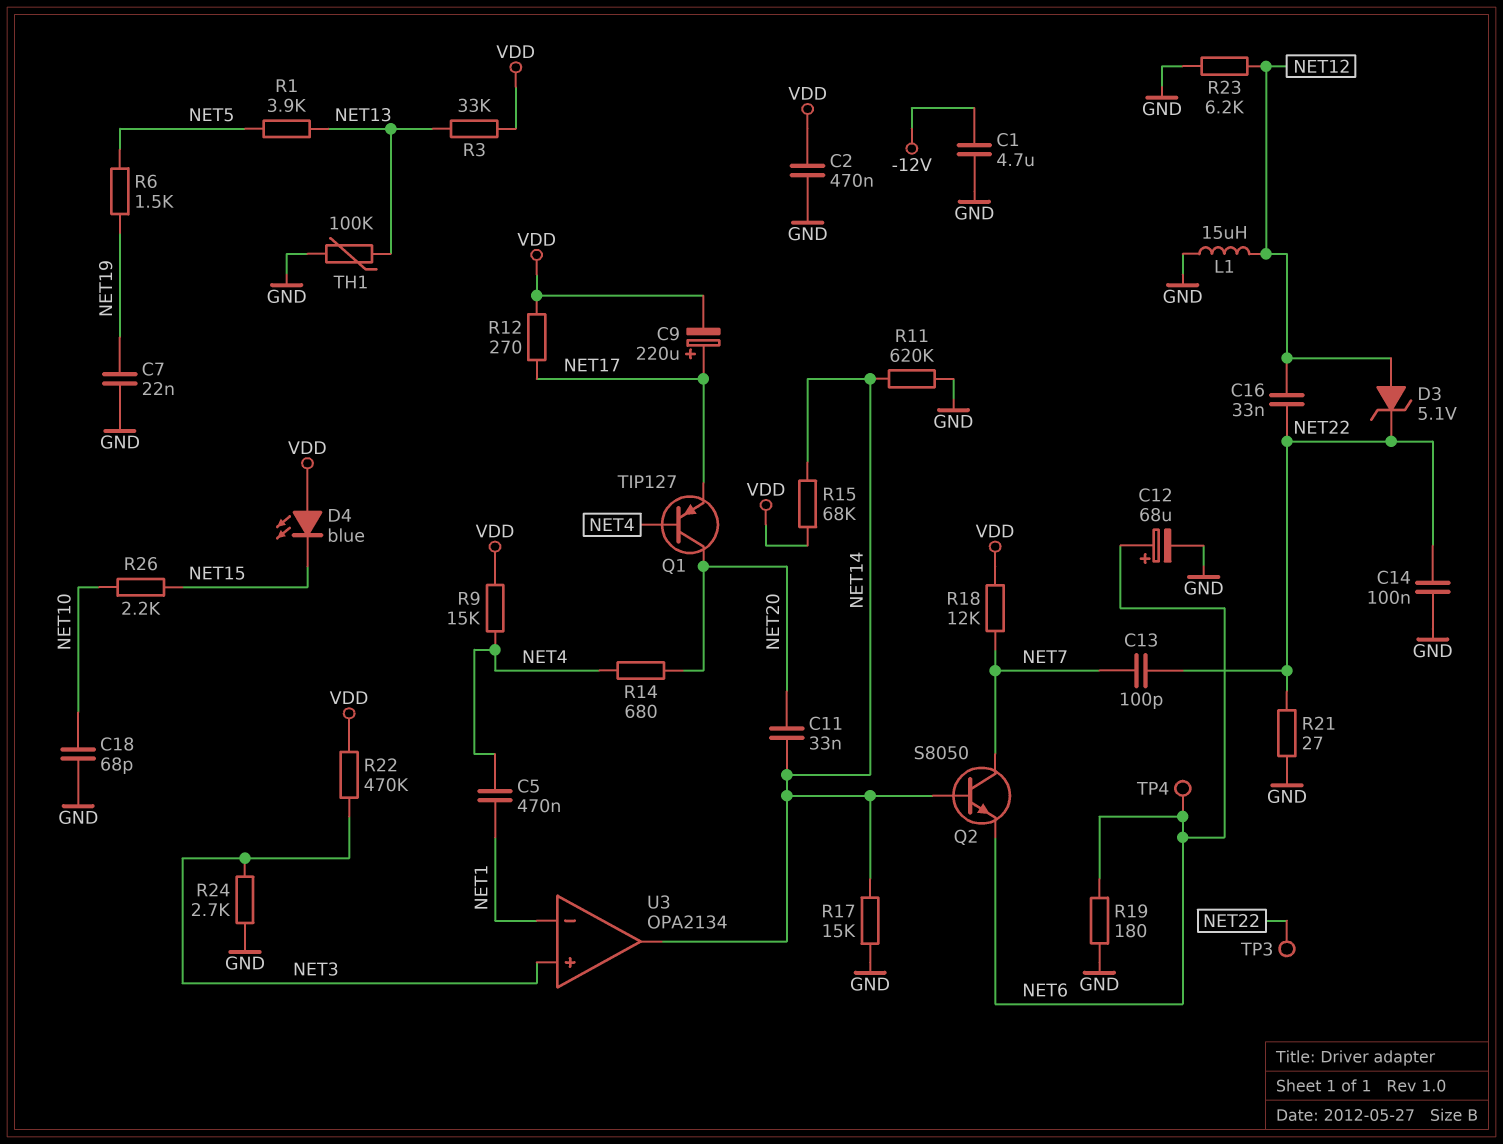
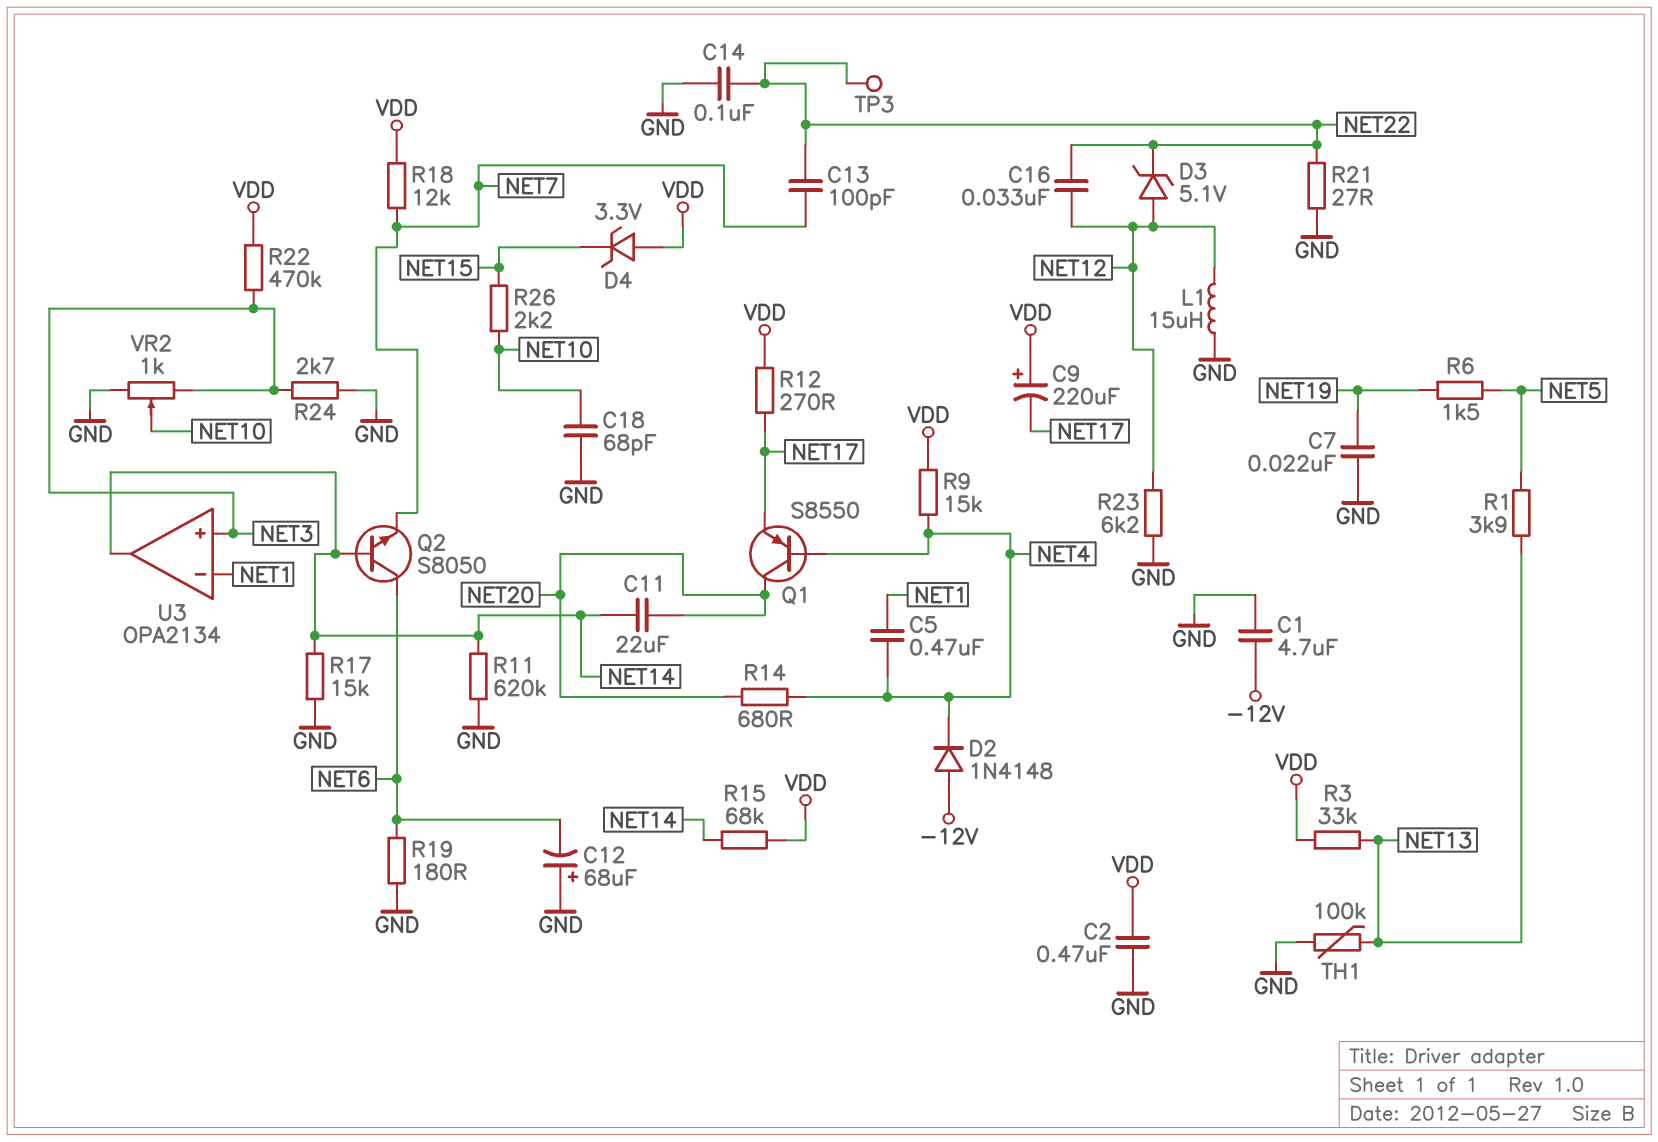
C9: 220uF (plus NET17, minus VDD) -> 220uF (plus VDD, minus NET17)
C11: 33nF (NET14, NET20) -> 22uF (NET14, NET20)
C12: 68uF (plus NET6, minus GND) -> 68uF (plus GND, minus NET6)
D2: none -> diode 1N4148 (A -12V, K NET4)
D4: LED blue (A VDD, K NET15) -> zener 3.3V (A VDD, K NET15)
Q1: PNP TIP127 (B NET4, C NET20, E NET17) -> PNP S8550 (B NET4, C NET20, E NET17)
Q2: NPN S8050 (B NET14, C NET7, E NET6) -> NPN S8050 (B NET14, C NET6, E NET7)
TP4: test point (NET6) -> none
VR2: none -> 1k (GND, NET3, wiper NET10)

